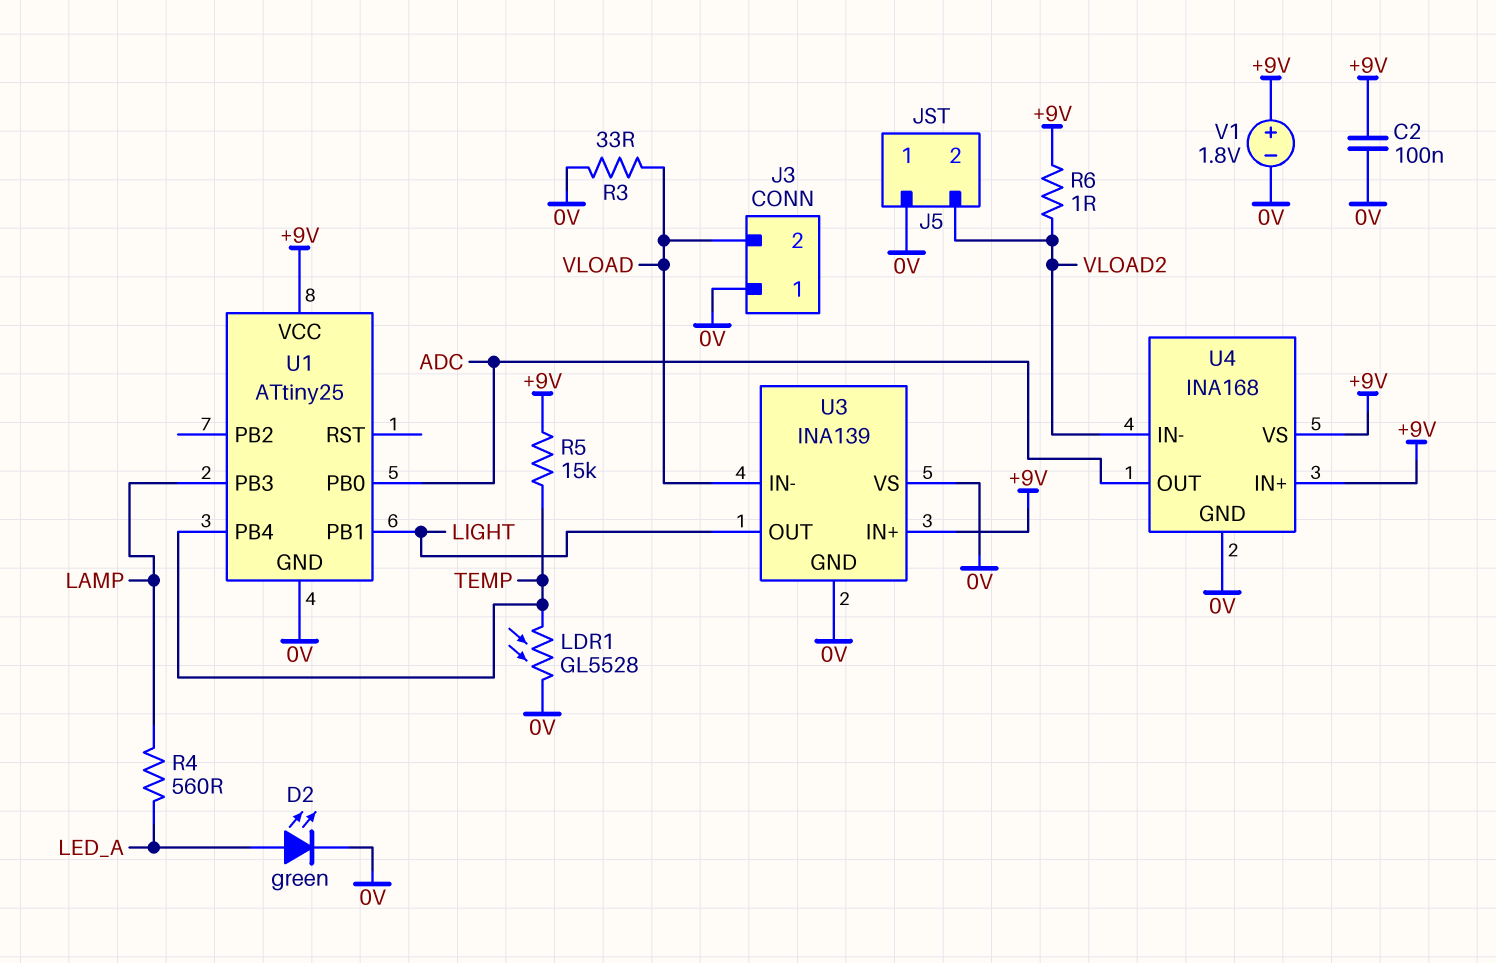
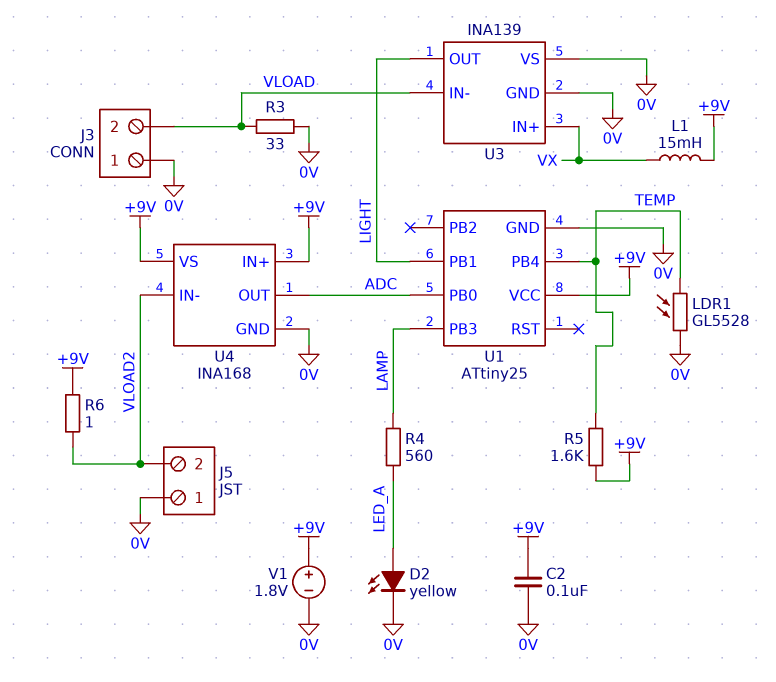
D2: LED green (A LED_A, K 0V) -> LED yellow (A LED_A, K 0V)
L1: none -> 15mH (+9V, VX)
R5: 15k (+9V, TEMP) -> 1.6k (+9V, TEMP)
U3 pin IN+: +9V -> VX

